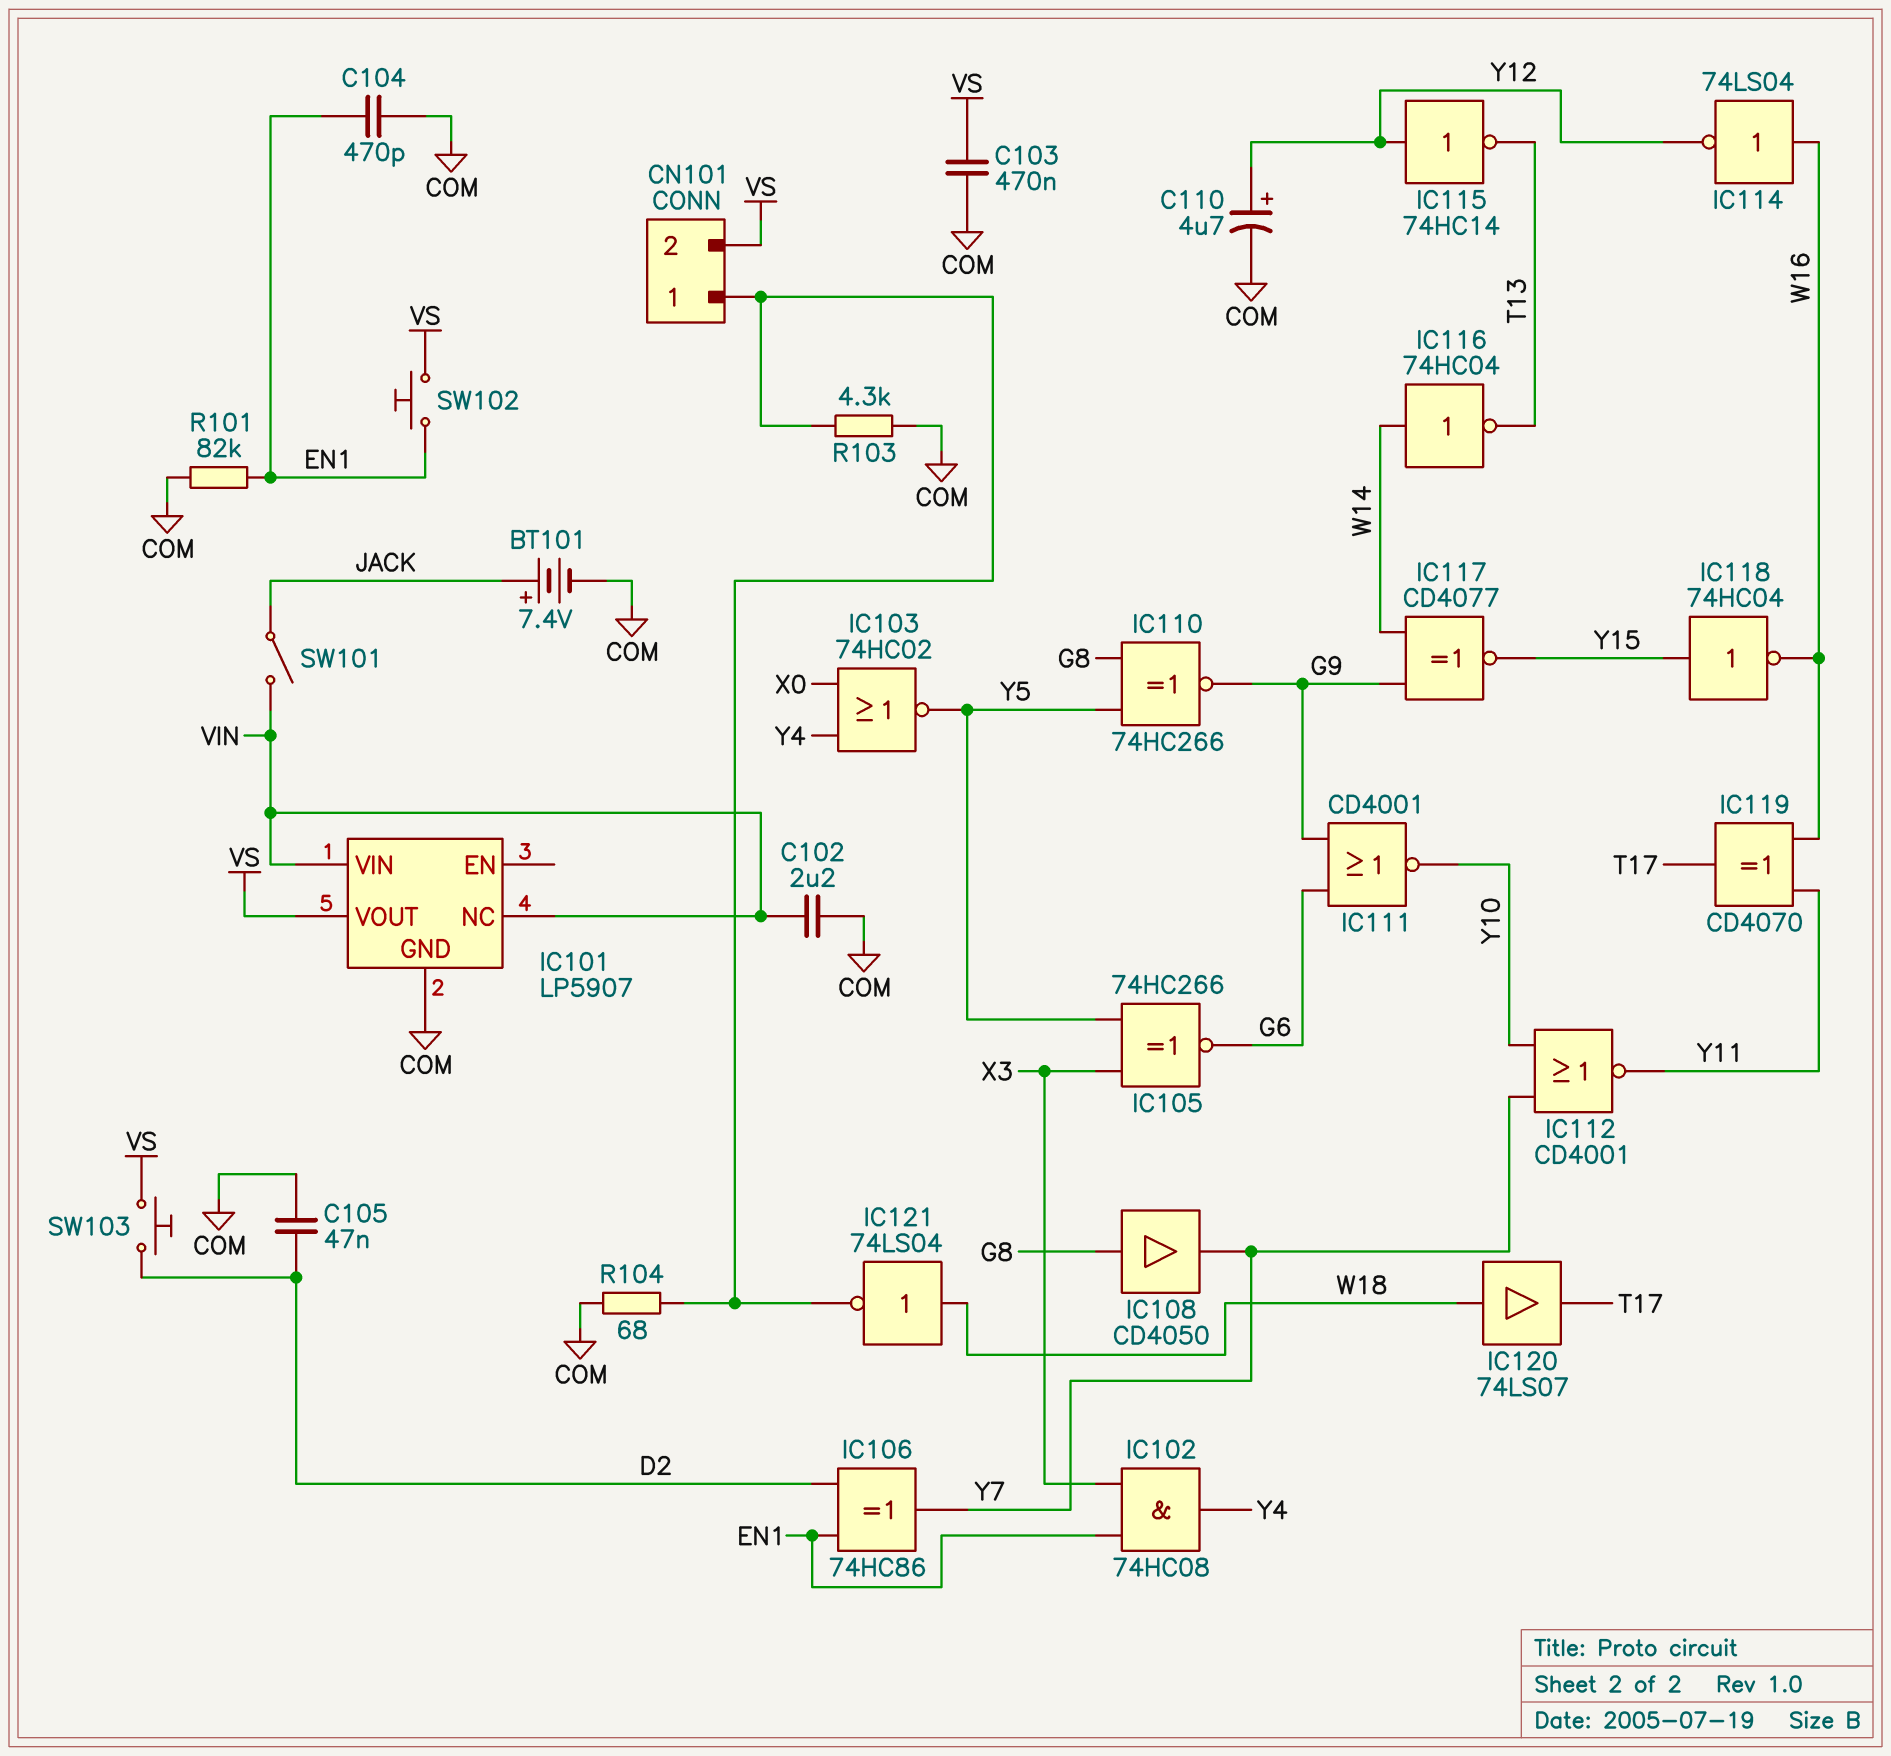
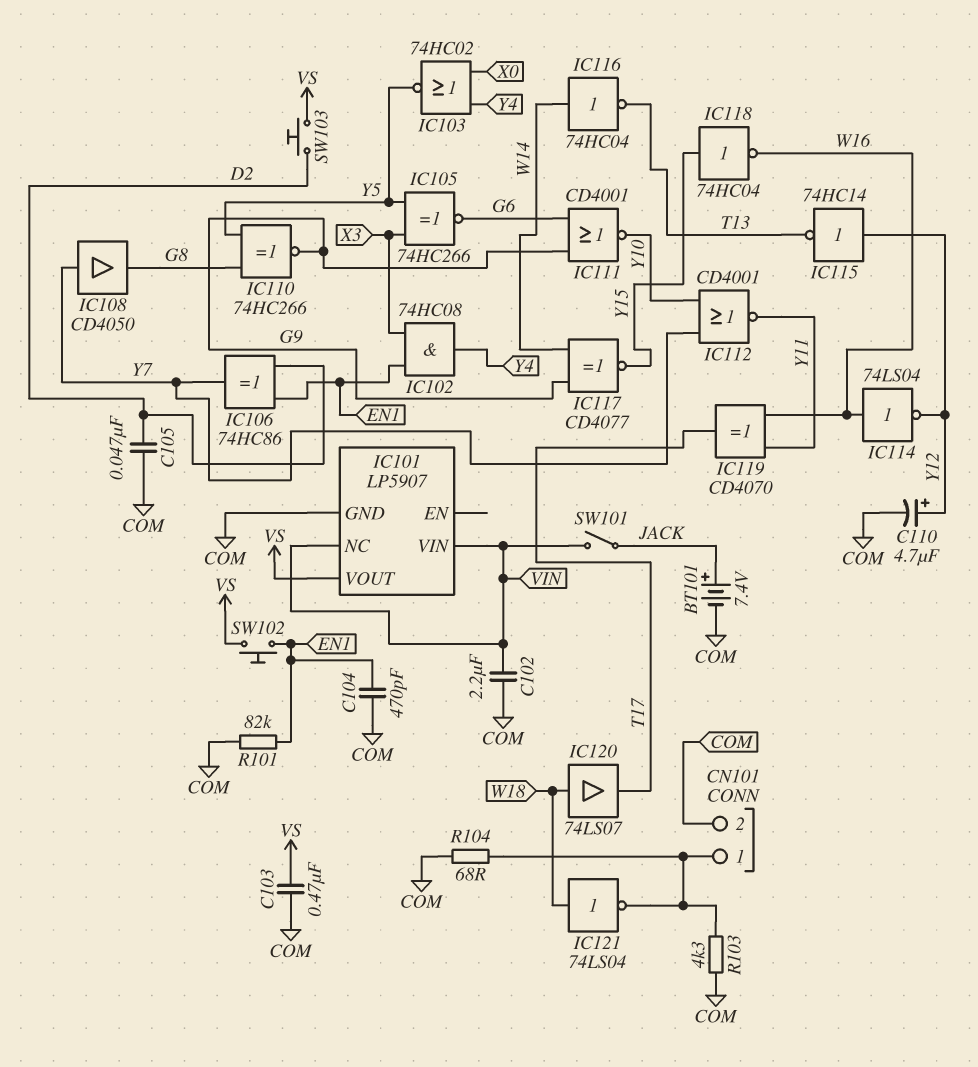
CN101 pin 2: VS -> COM
IC108: buffer CD4050 (in G8, out Y7) -> buffer CD4050 (in Y7, out G8)

